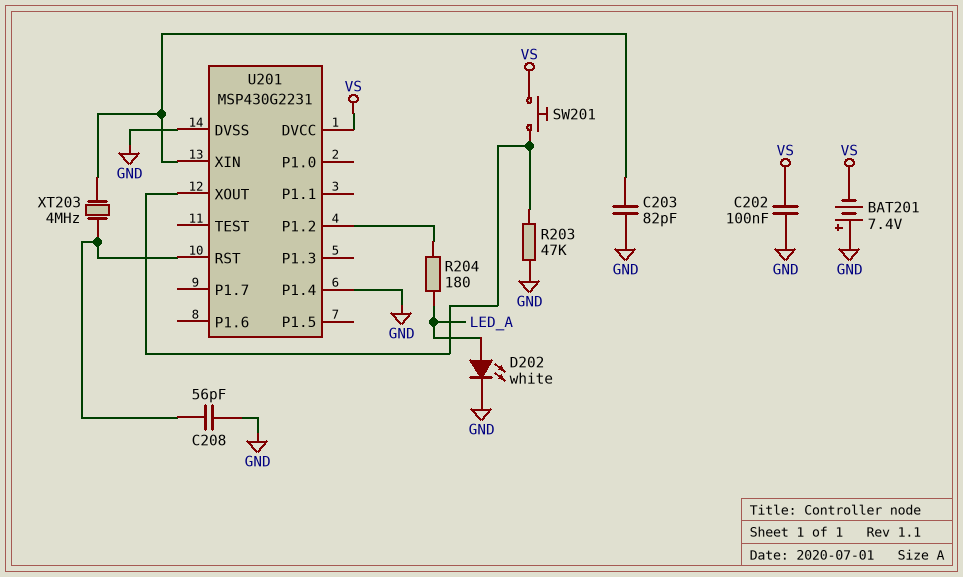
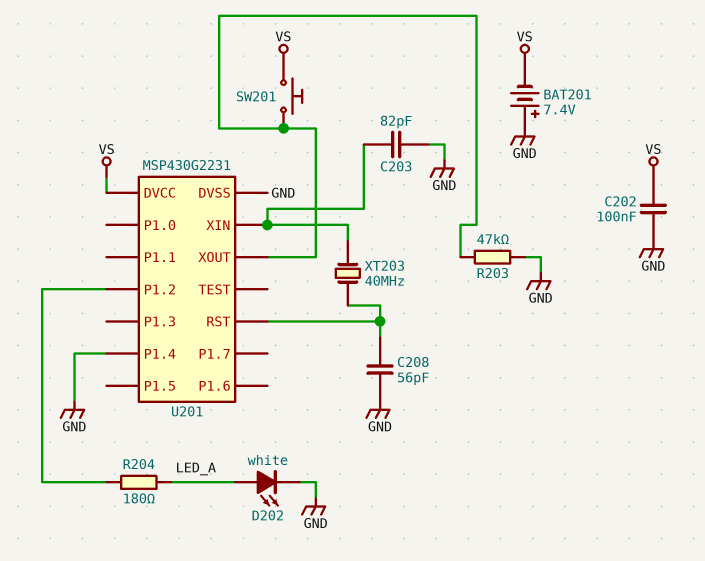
XT203: 4MHz (U201/RST, U201/XIN) -> 40MHz (U201/RST, U201/XIN)

